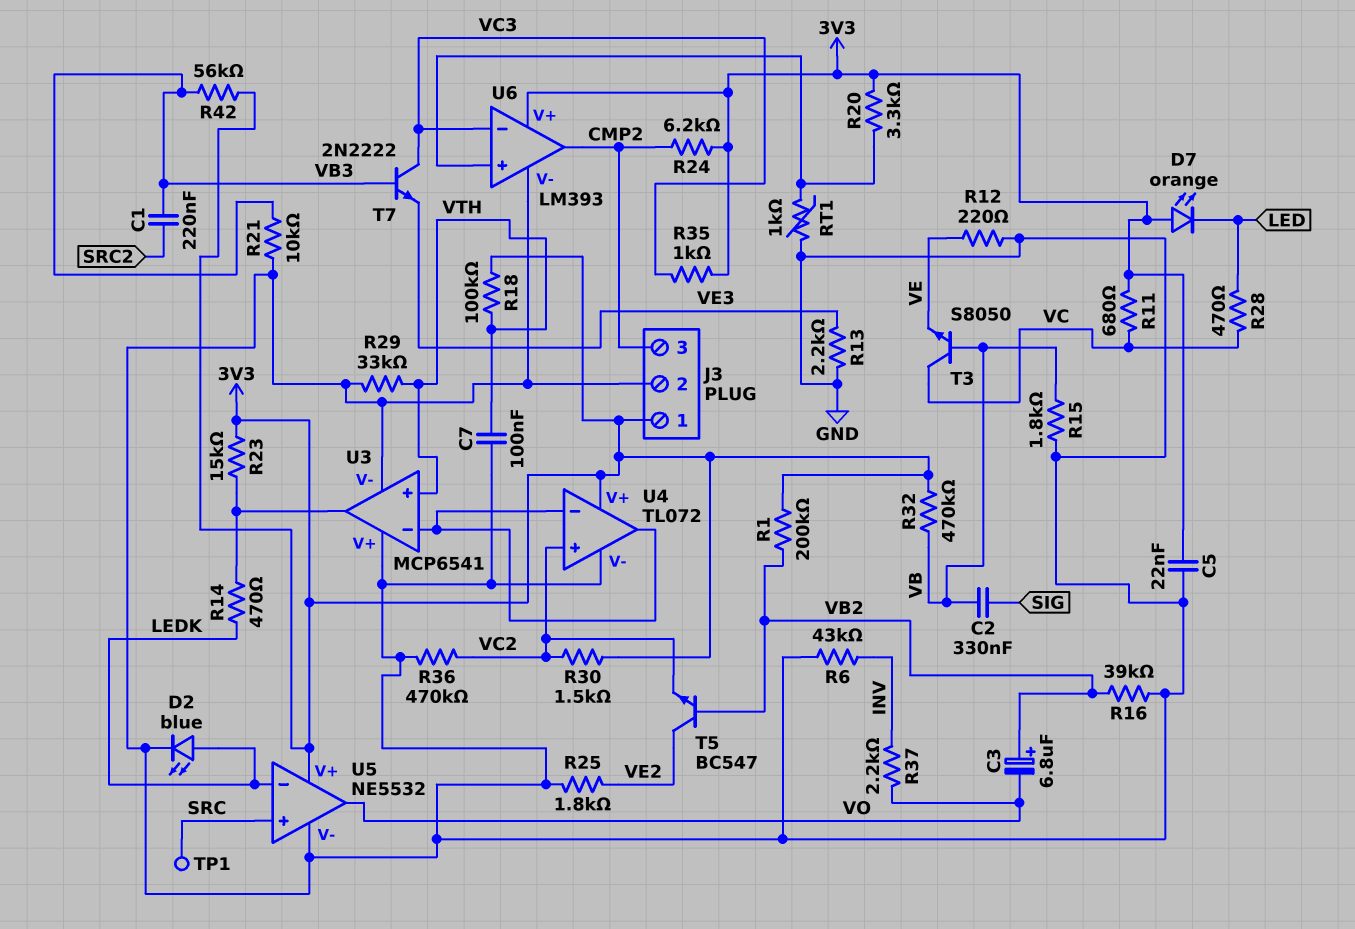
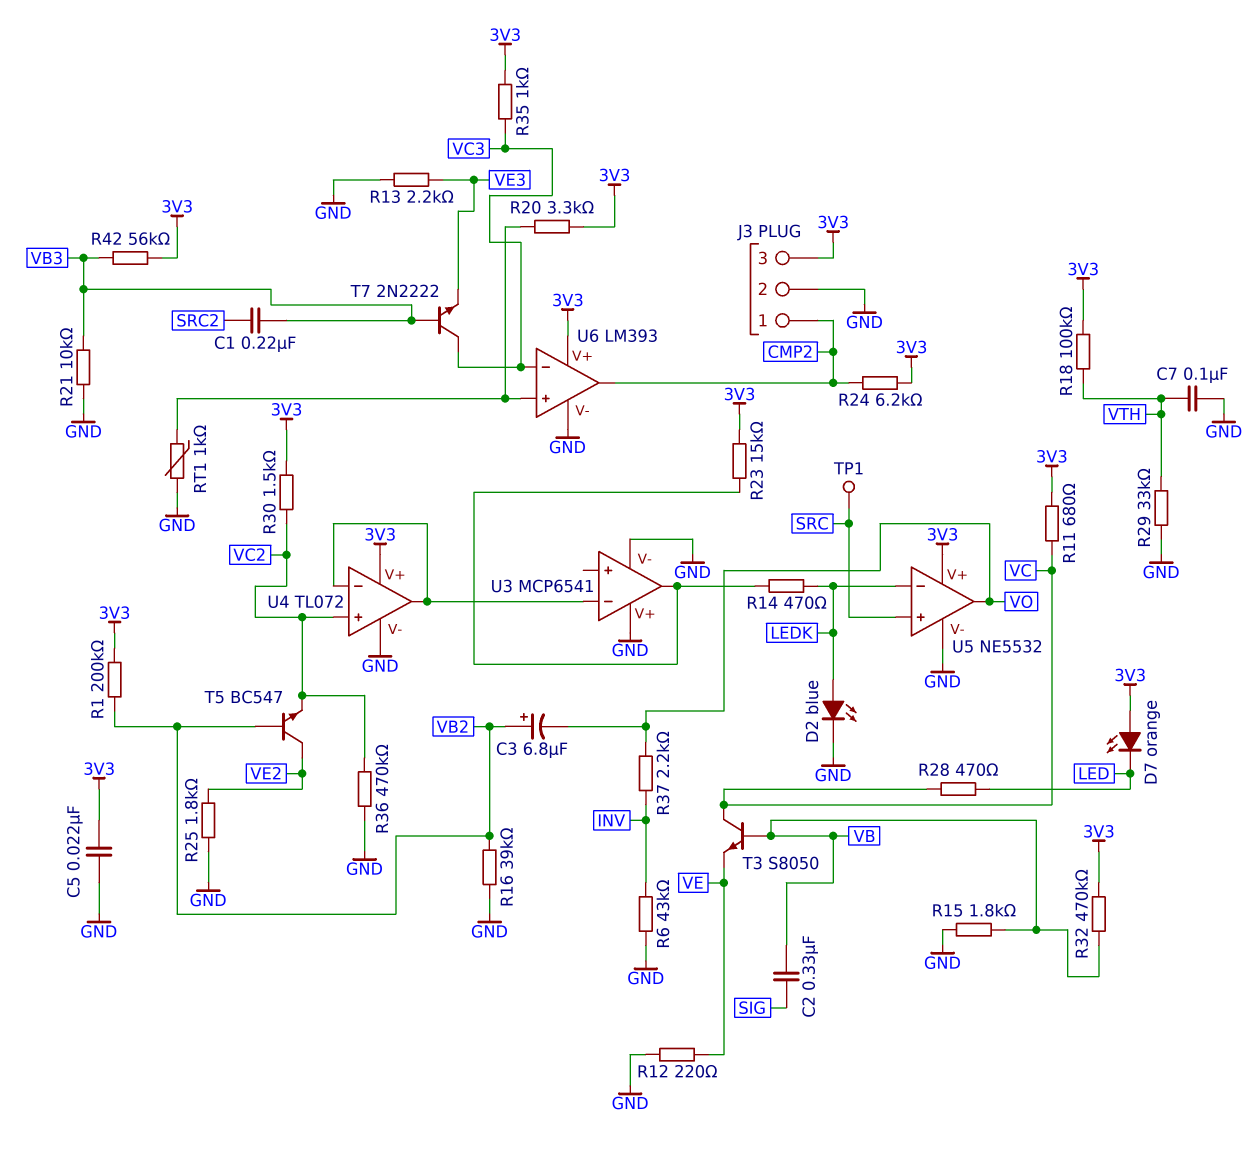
J3 pin 1: 3V3 -> CMP2
J3 pin 3: CMP2 -> 3V3
U3 pin in+: VTH -> none

